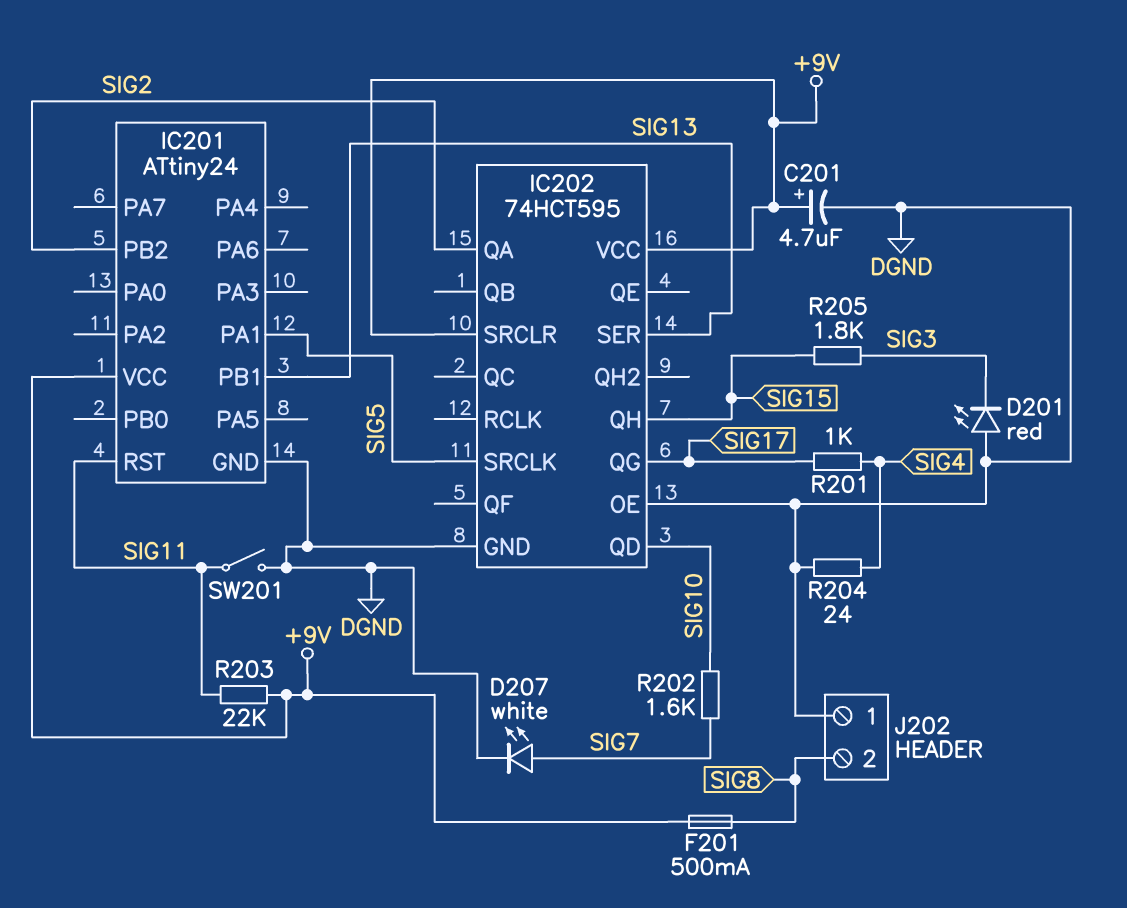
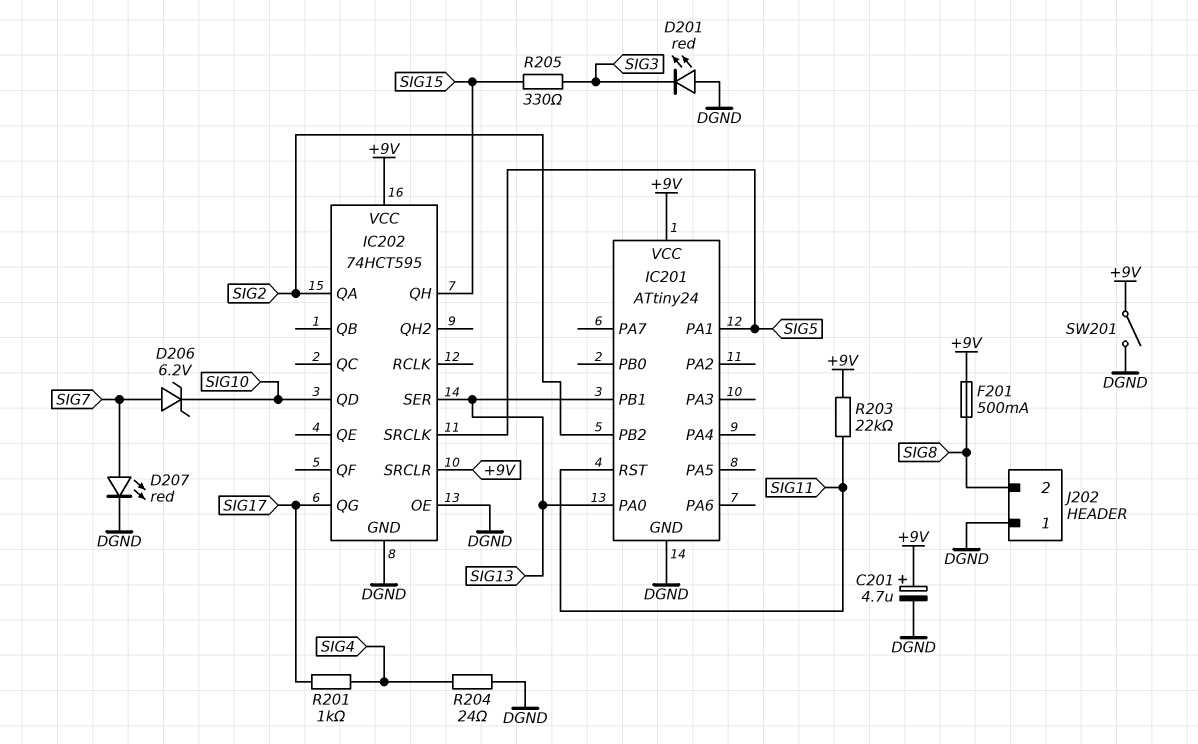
D206: none -> zener 6.2V (A SIG7, K SIG10)
D207: LED white (A SIG7, K DGND) -> LED red (A SIG7, K DGND)
IC201 pin PA0: none -> SIG13
R202: 1.6k (SIG7, SIG10) -> none
R205: 1.8k (SIG3, SIG15) -> 330 (SIG3, SIG15)
SW201: switch (DGND, SIG11) -> switch (+9V, DGND)

